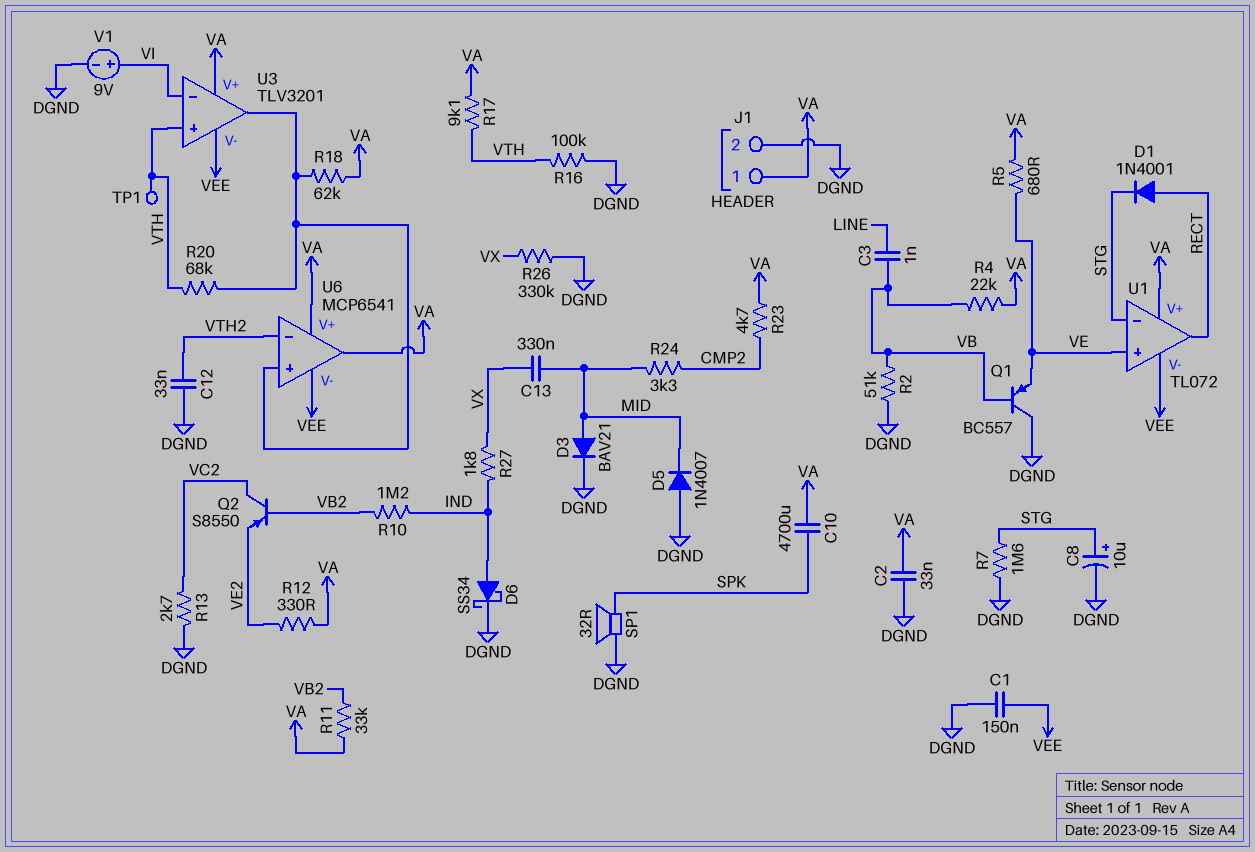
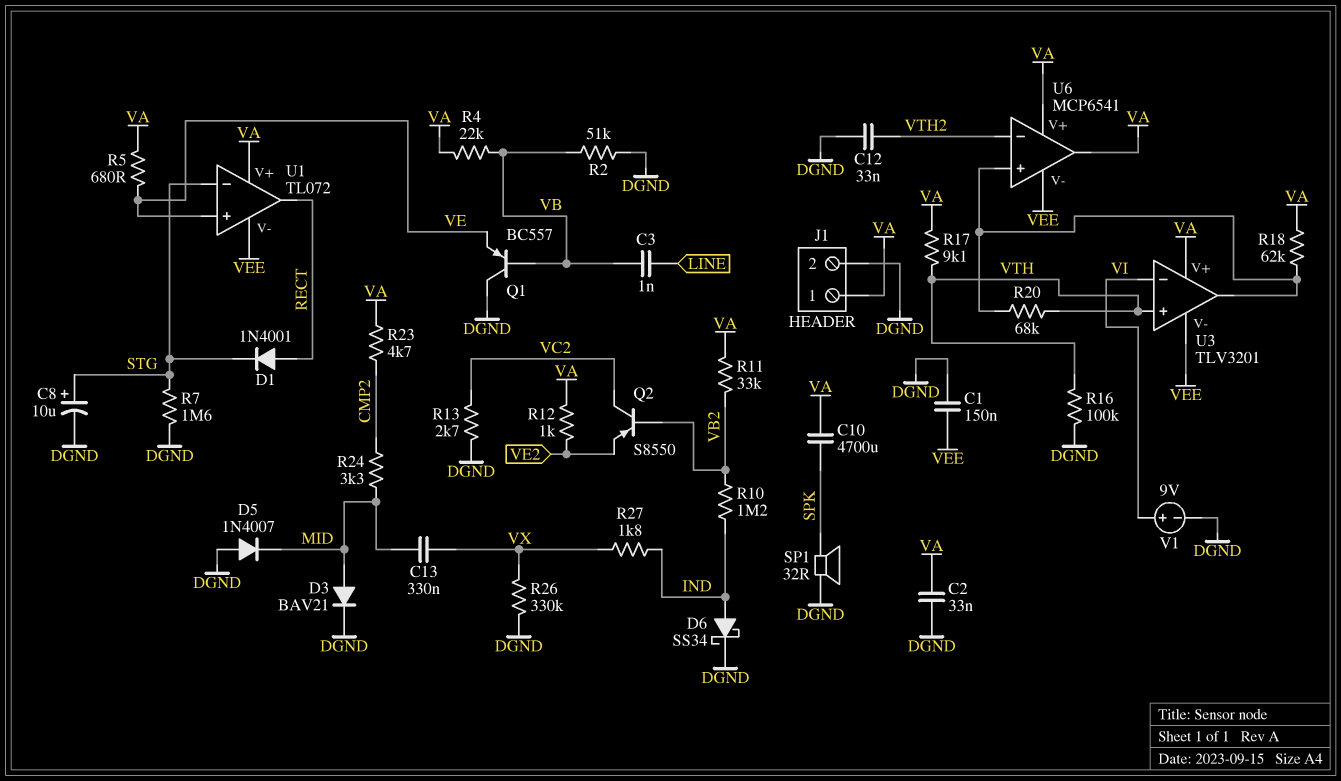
R12: 330 (VA, VE2) -> 1k (VA, VE2)
TP1: test point (VTH) -> none

